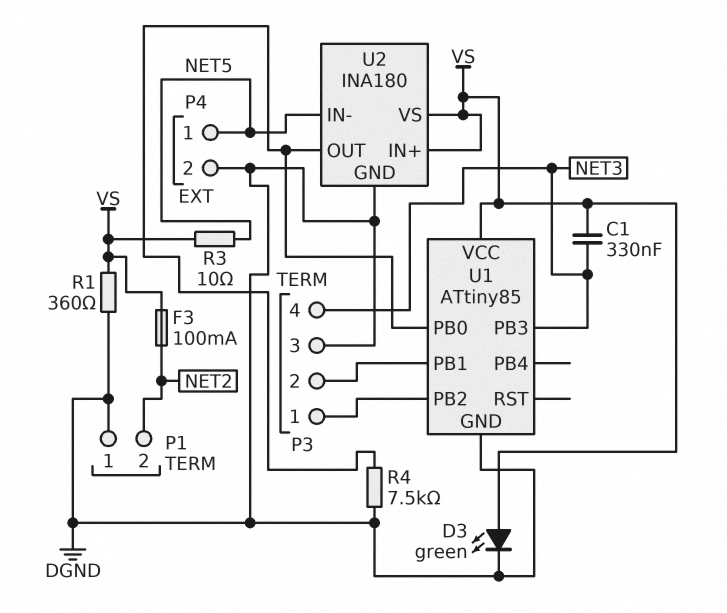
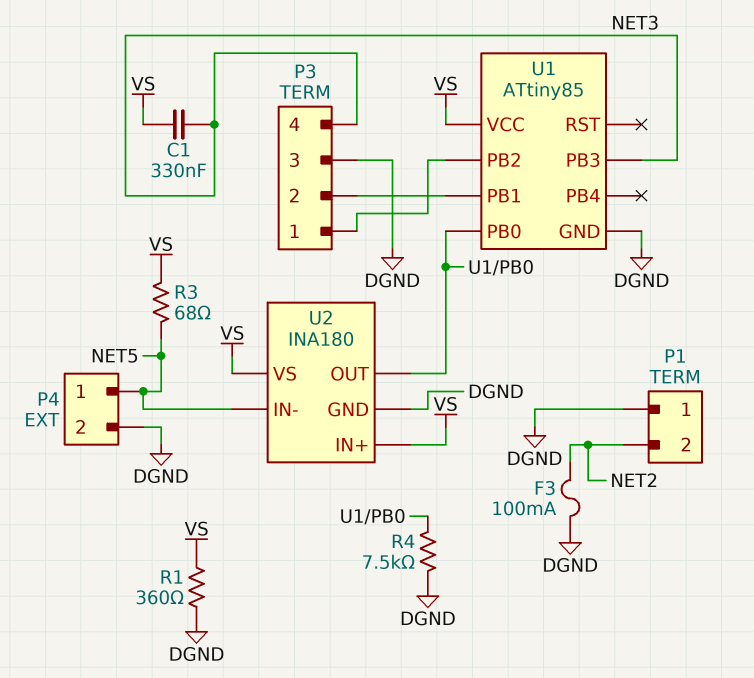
D3: LED green (A VS, K DGND) -> none
F3: 100mA (NET2, VS) -> 100mA (DGND, NET2)
R3: 10 (NET5, VS) -> 68 (NET5, VS)

